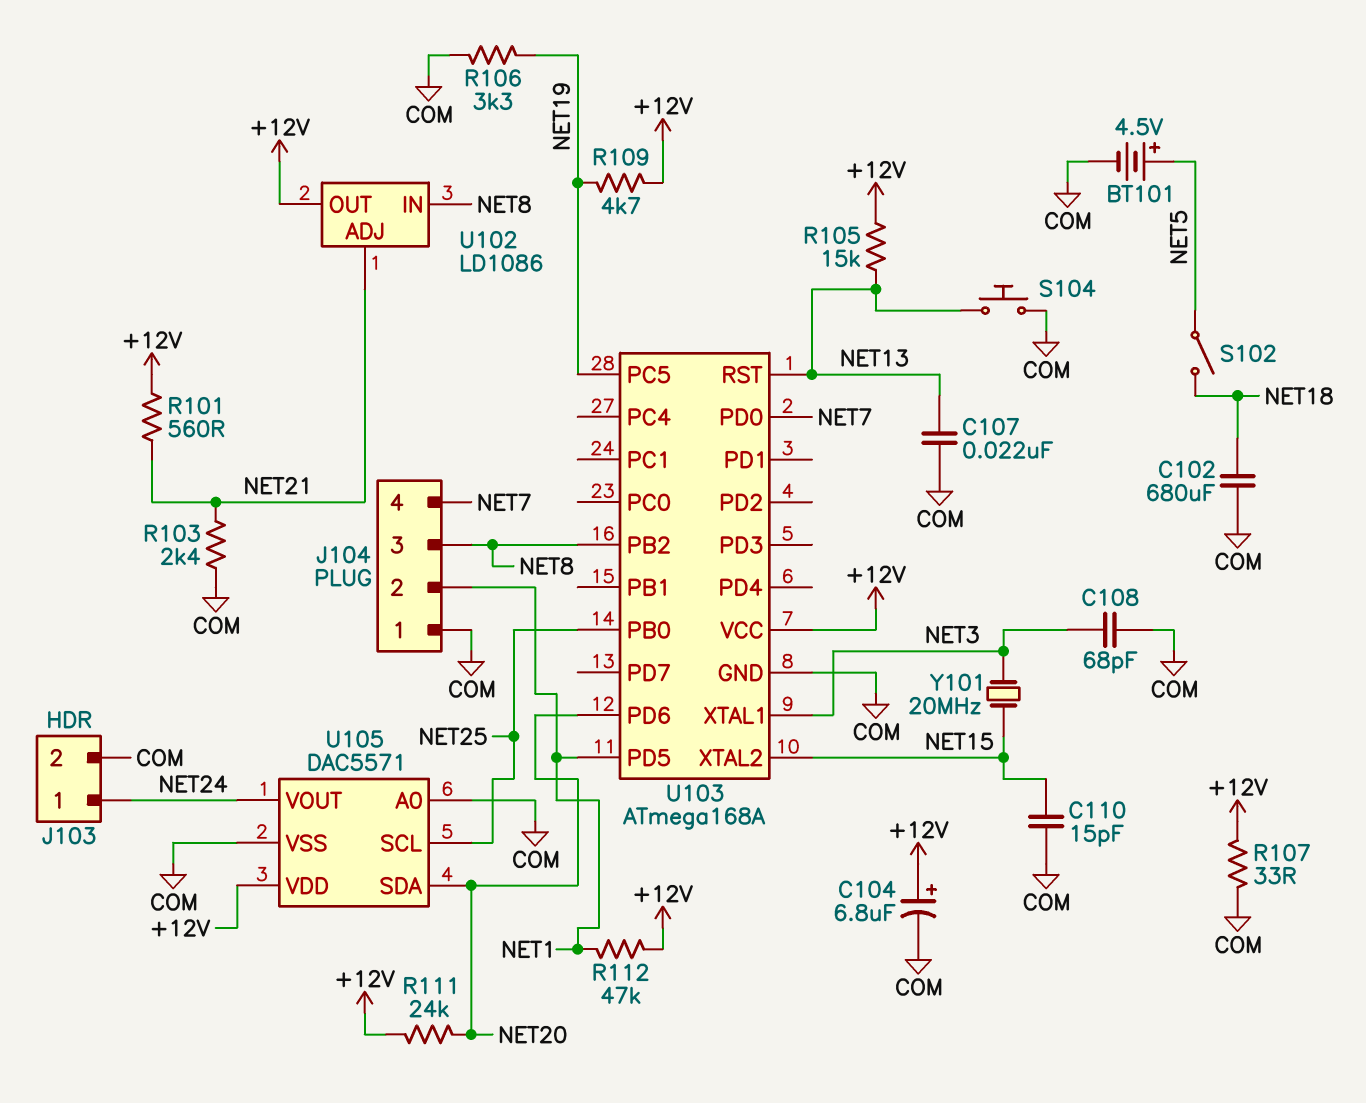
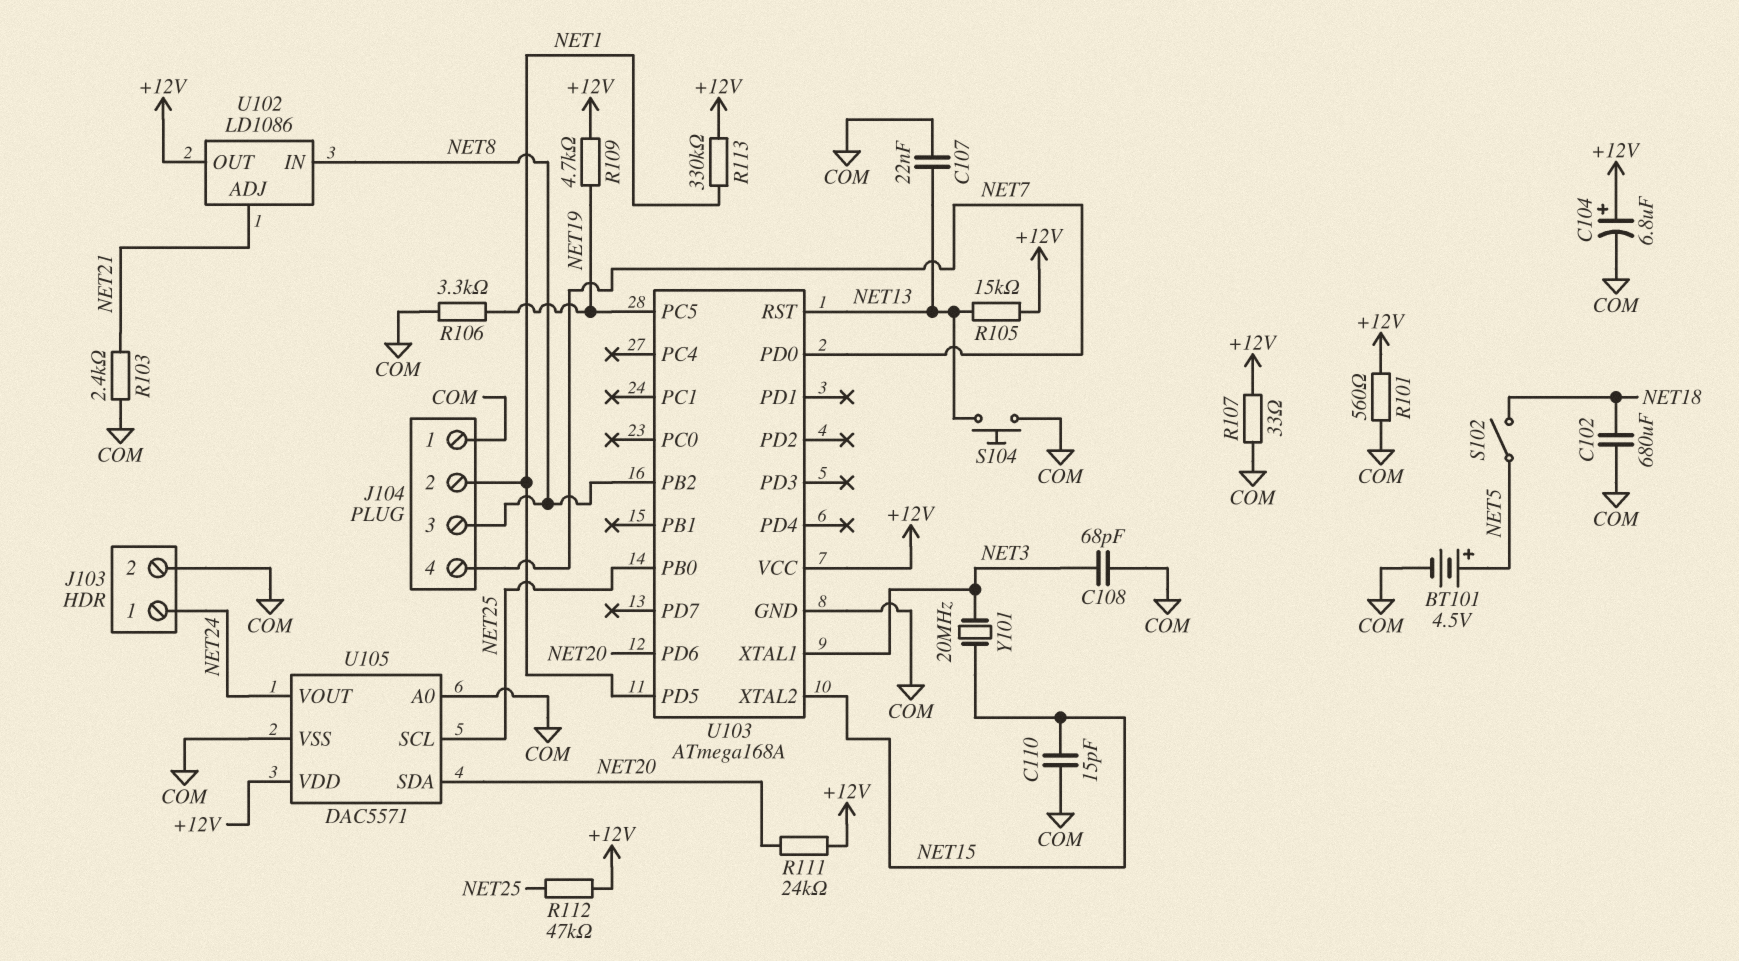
R101: 560 (+12V, NET21) -> 560 (+12V, COM)
R112: 47k (+12V, NET1) -> 47k (+12V, NET25)
R113: none -> 330k (+12V, NET1)

